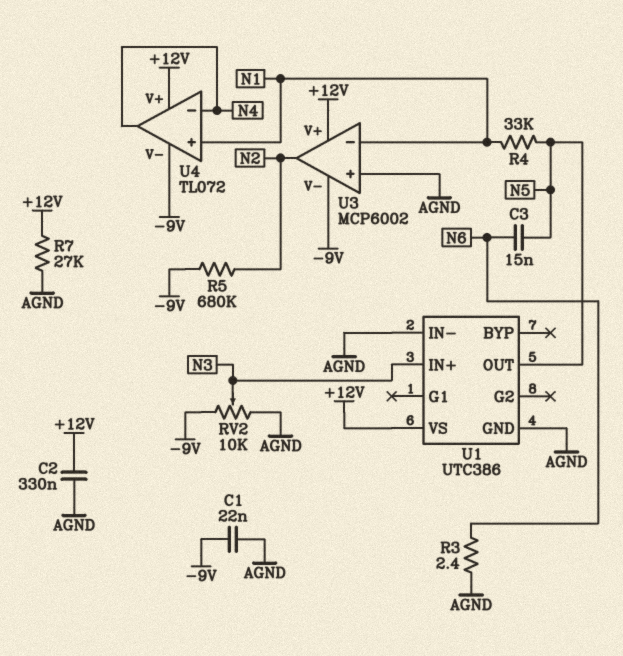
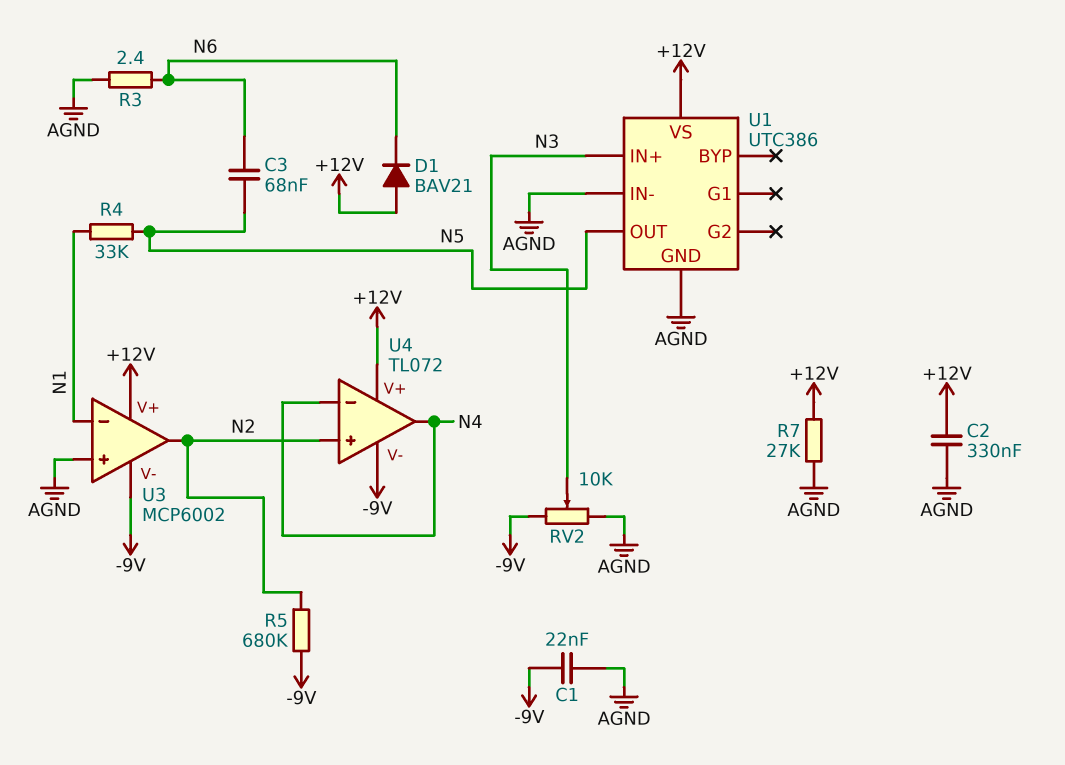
C3: 15nF (N5, N6) -> 68nF (N5, N6)
D1: none -> diode BAV21 (A +12V, K N6)
U4 pin in+: N1 -> N2

